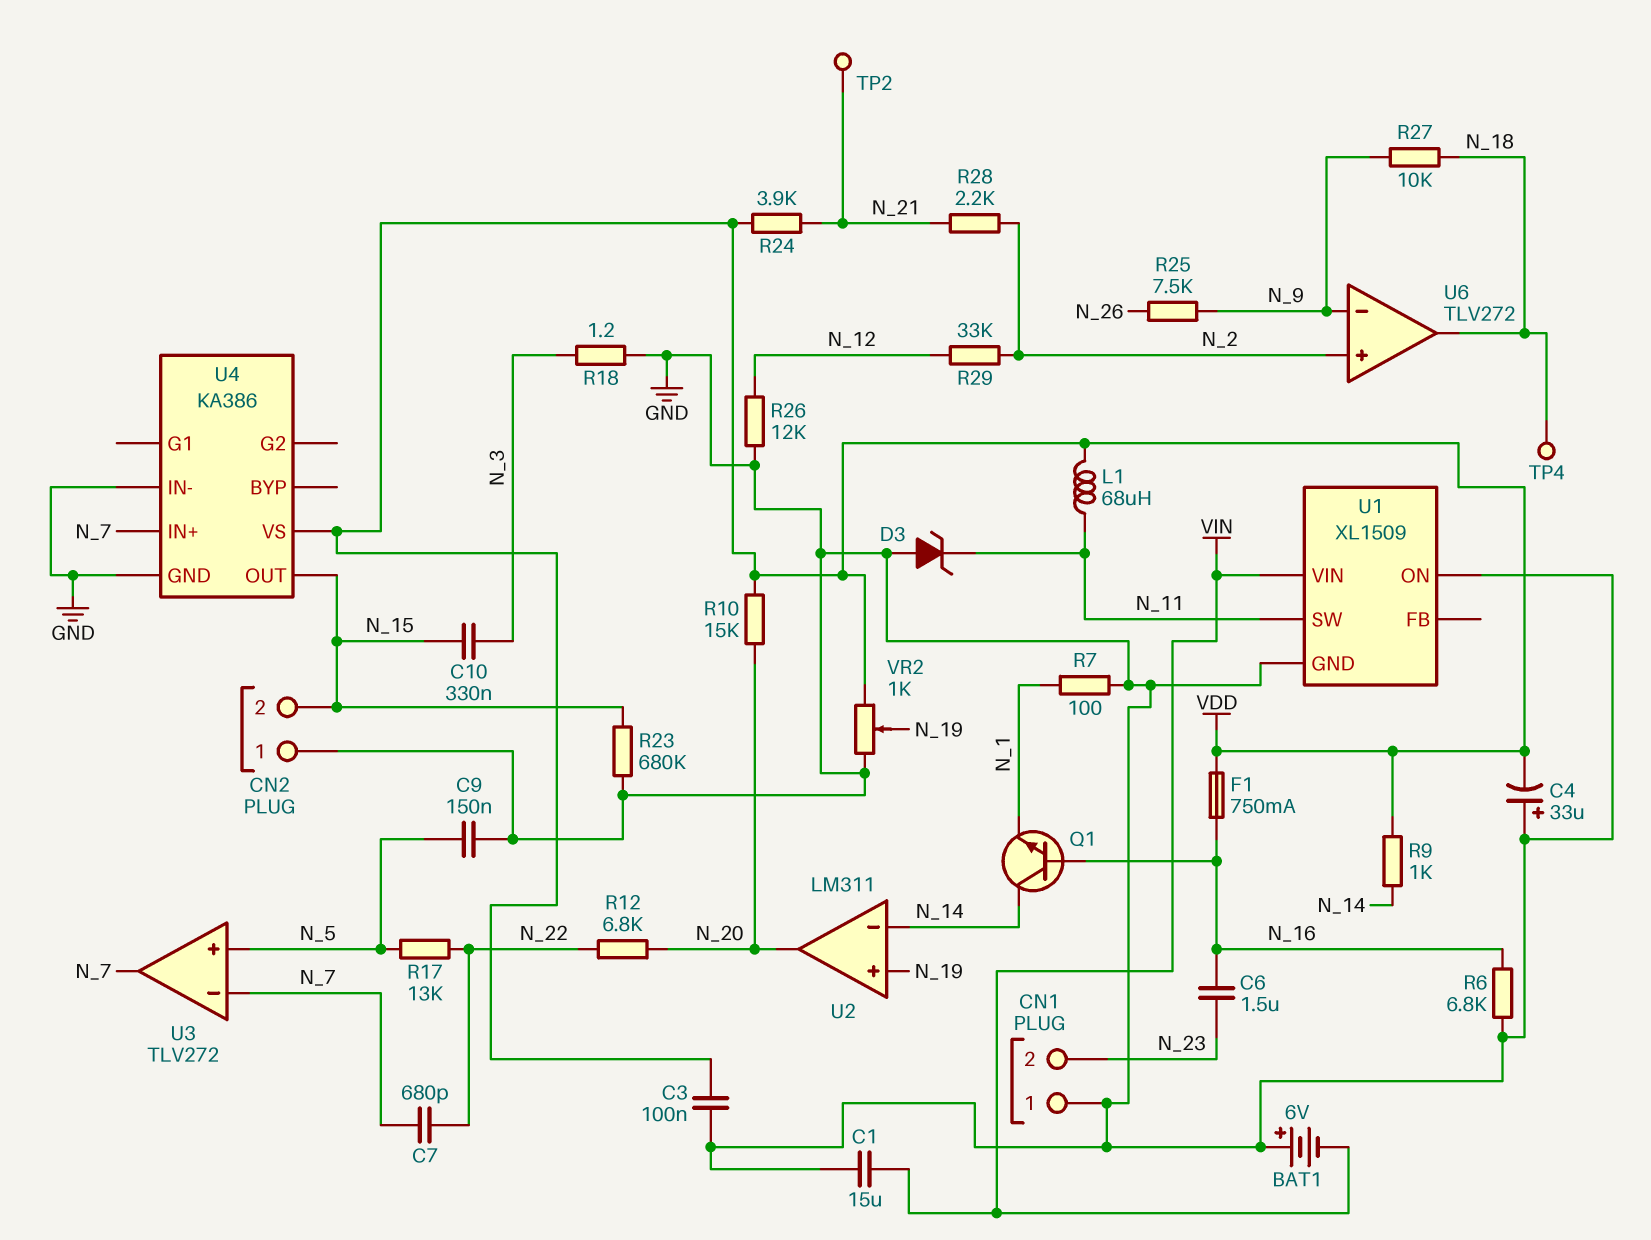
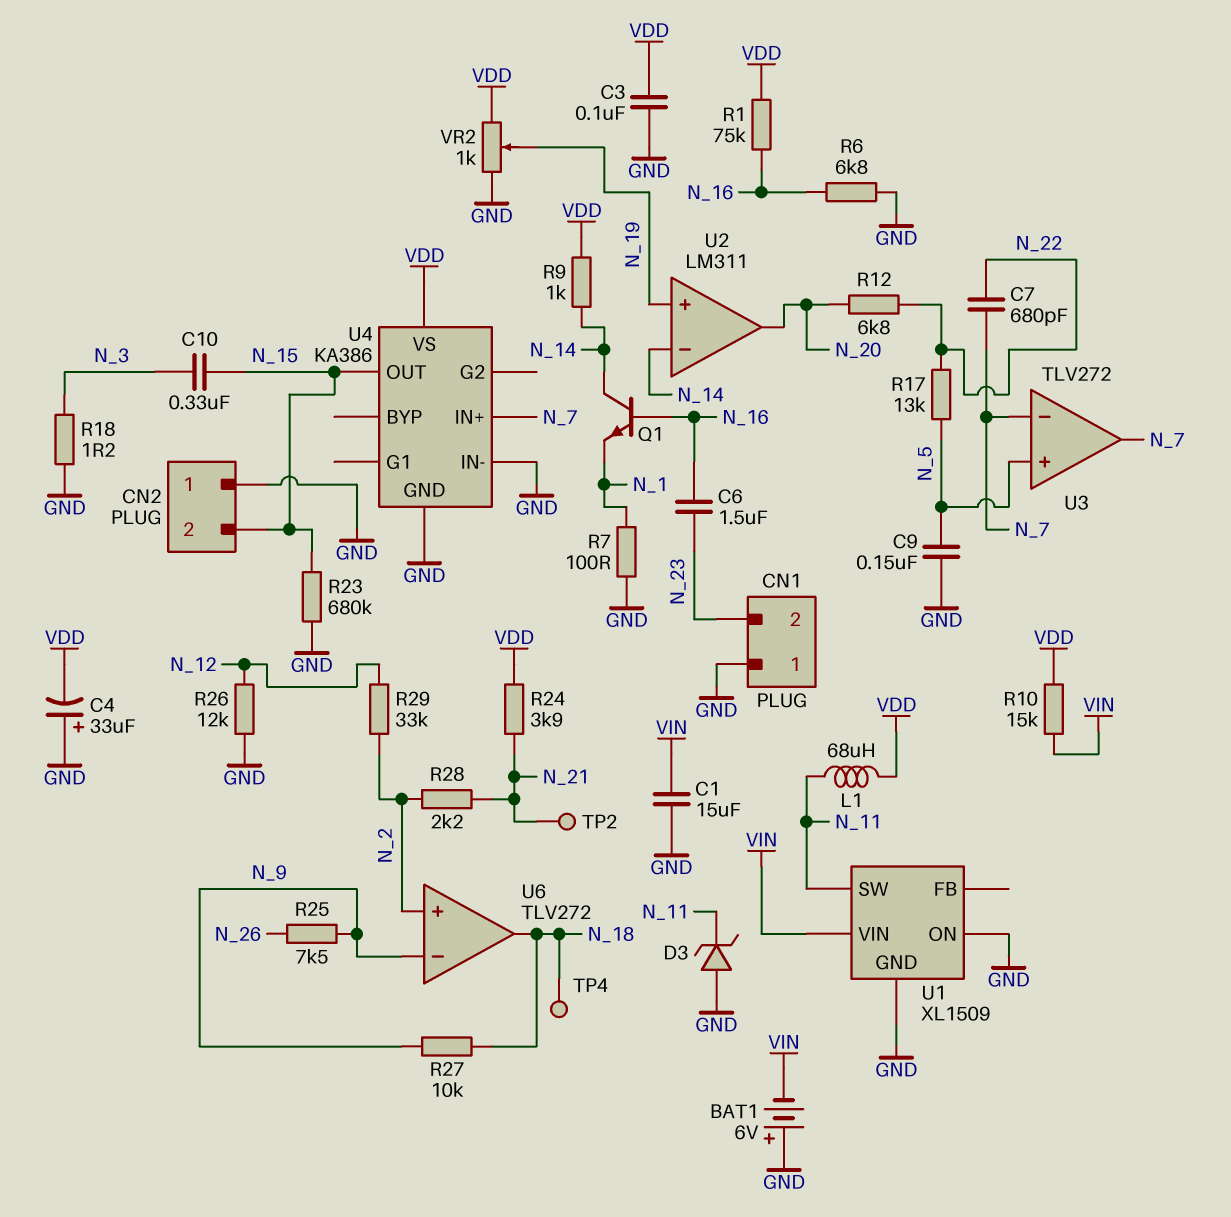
F1: 750mA (N_16, VDD) -> none
R1: none -> 75k (N_16, VDD)
R10: 15k (N_20, VDD) -> 15k (VDD, VIN)

